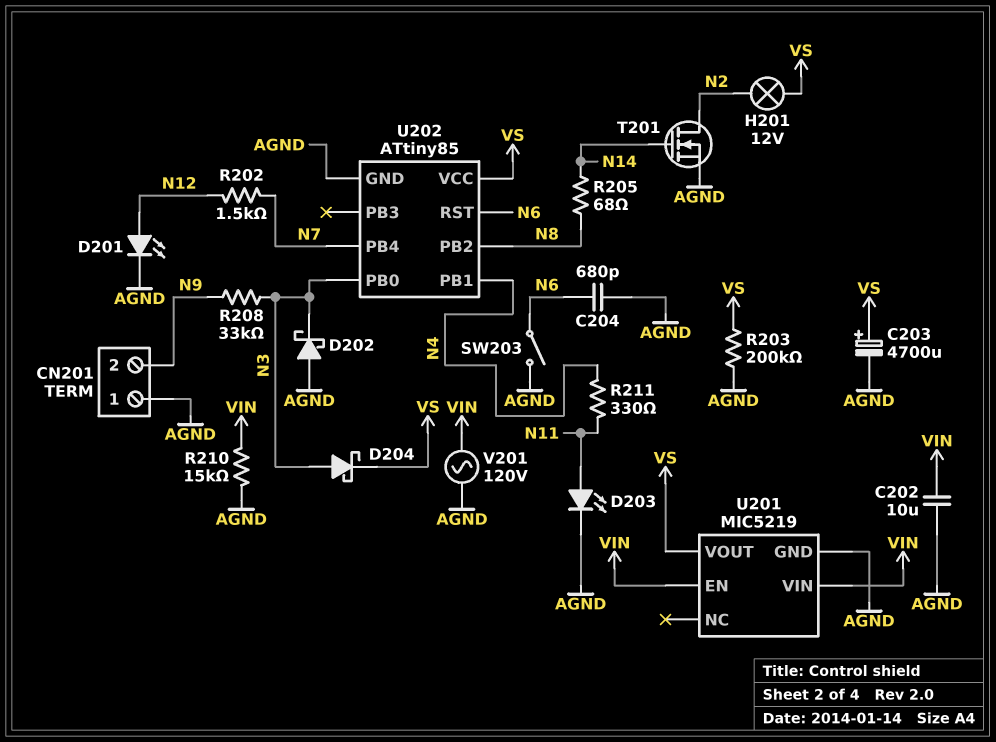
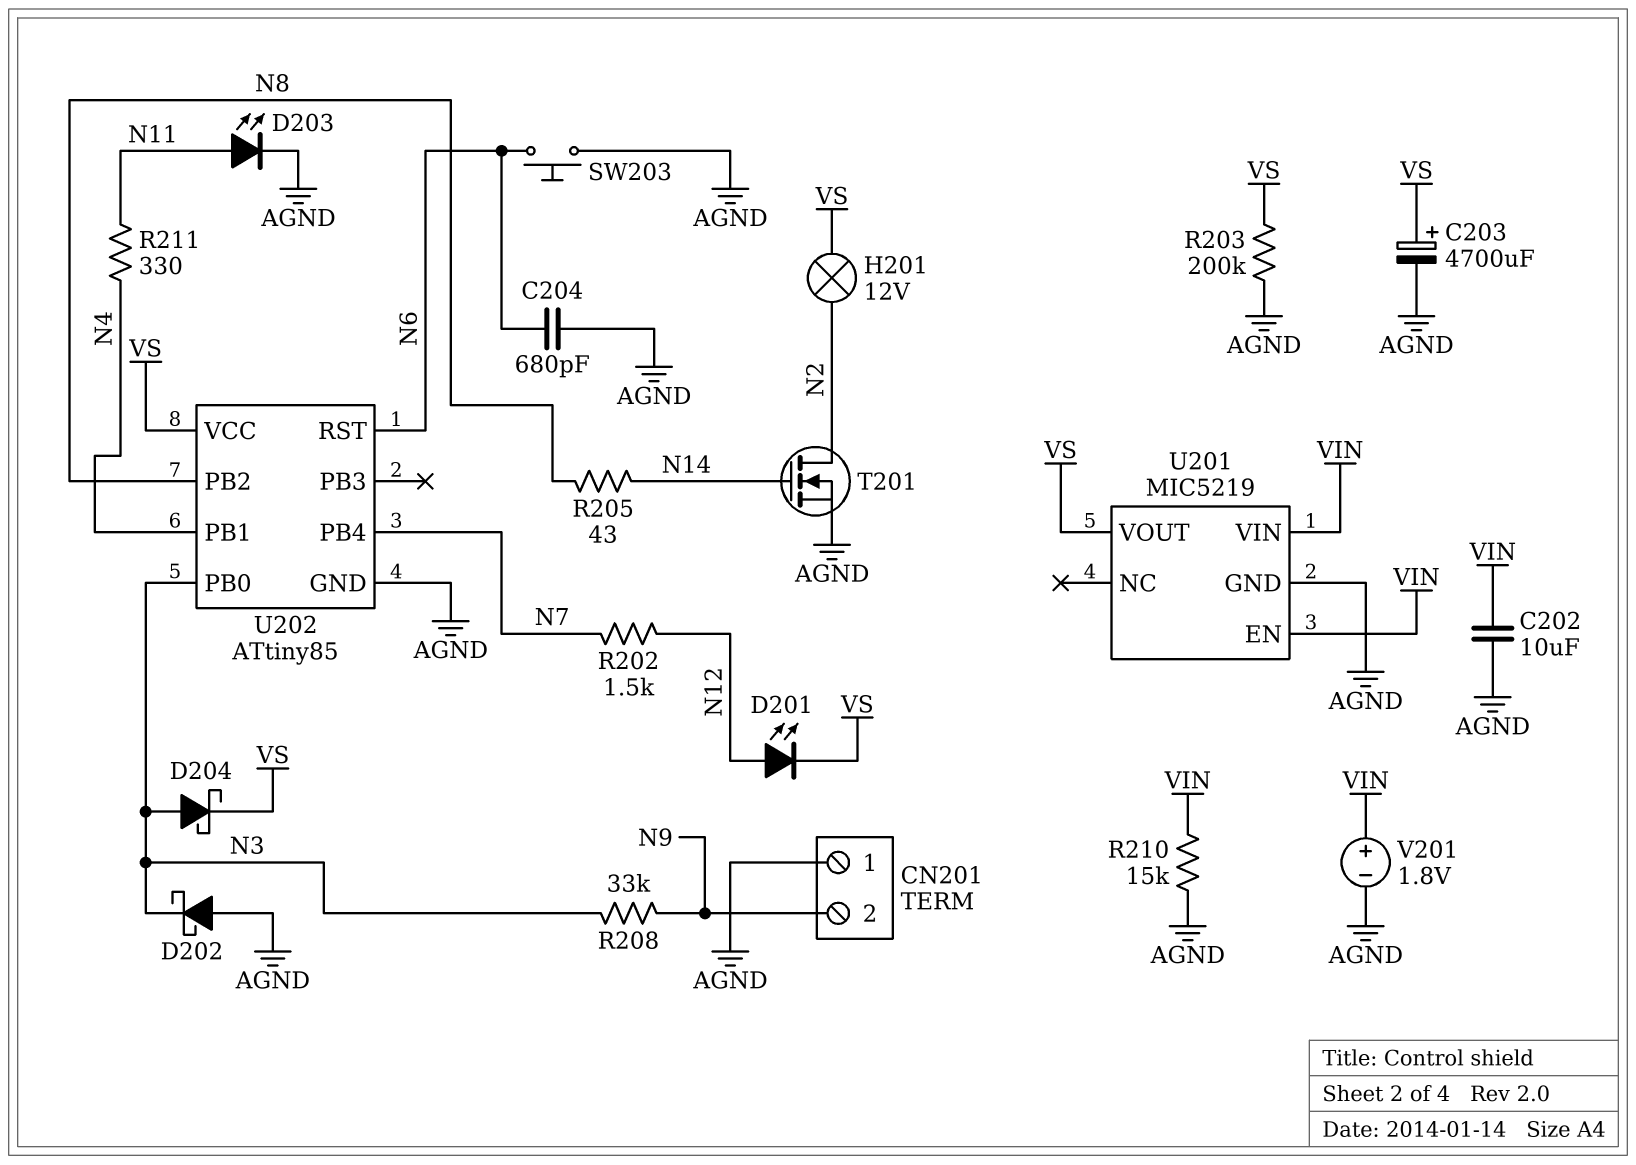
D201: LED (A N12, K AGND) -> LED (A N12, K VS)
R205: 68 (N8, N14) -> 43 (N8, N14)
SW203: switch (AGND, N6) -> button (AGND, N6)
V201: AC 120V (AGND, VIN) -> 1.8V (plus VIN, minus AGND)

